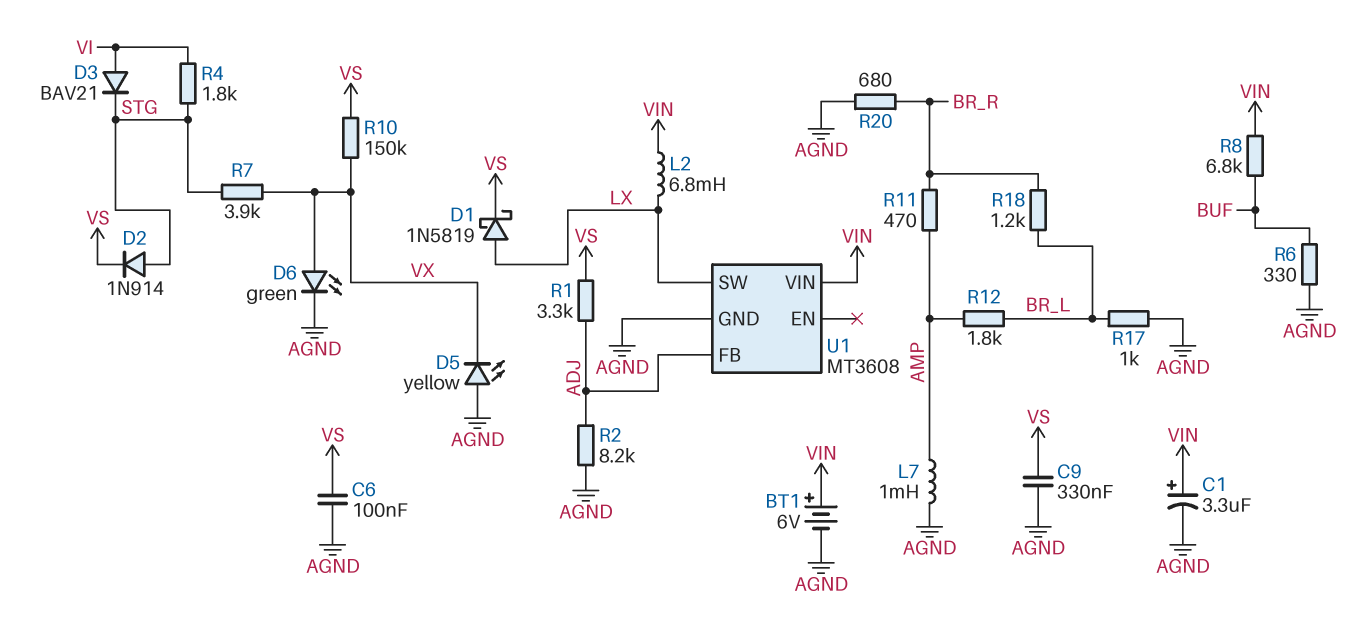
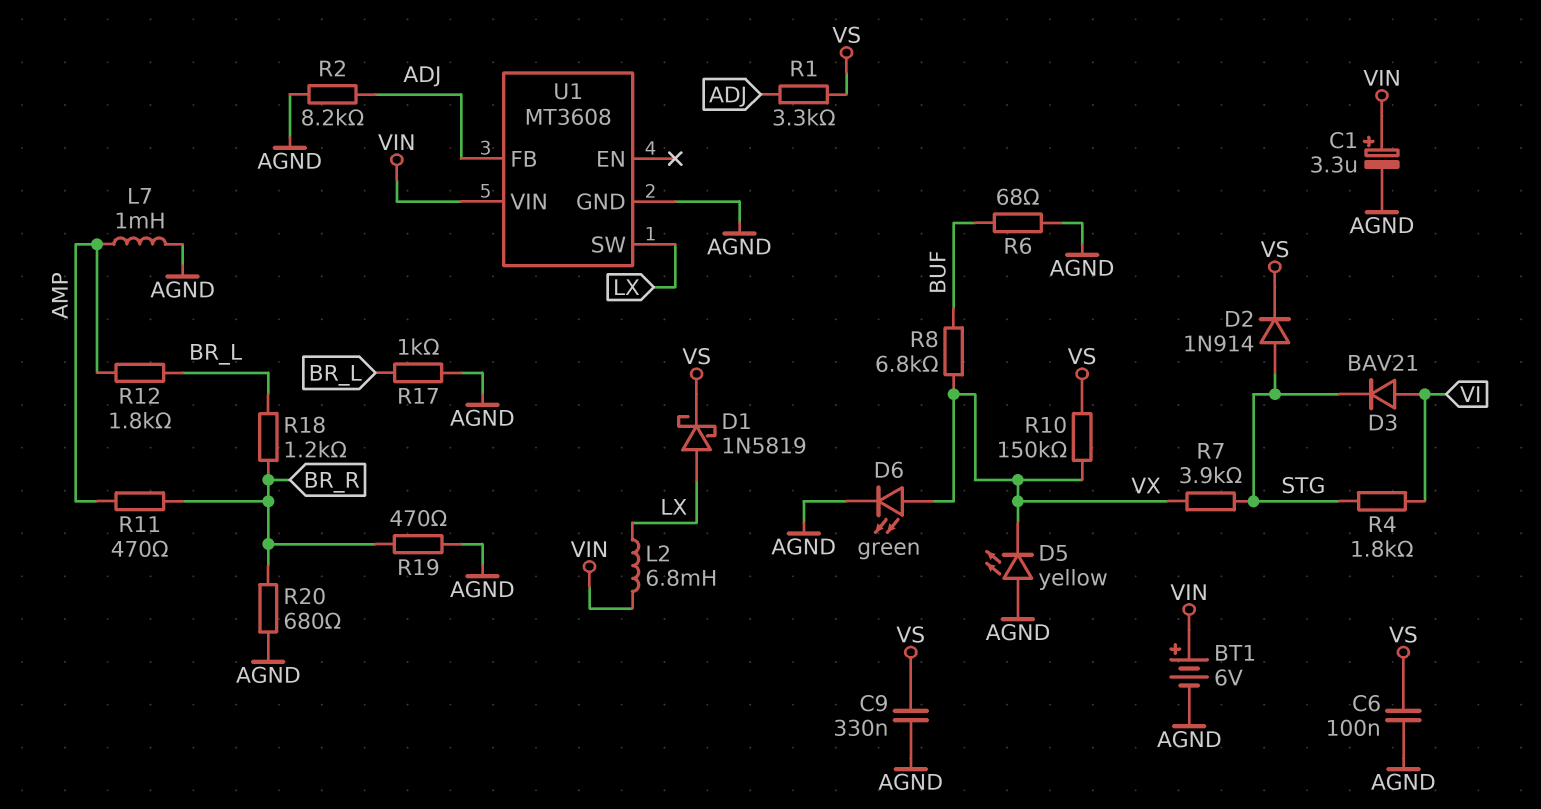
R6: 330 (AGND, BUF) -> 68 (AGND, BUF)
R8: 6.8k (BUF, VIN) -> 6.8k (BUF, VX)
R19: none -> 470 (AGND, BR_R)

